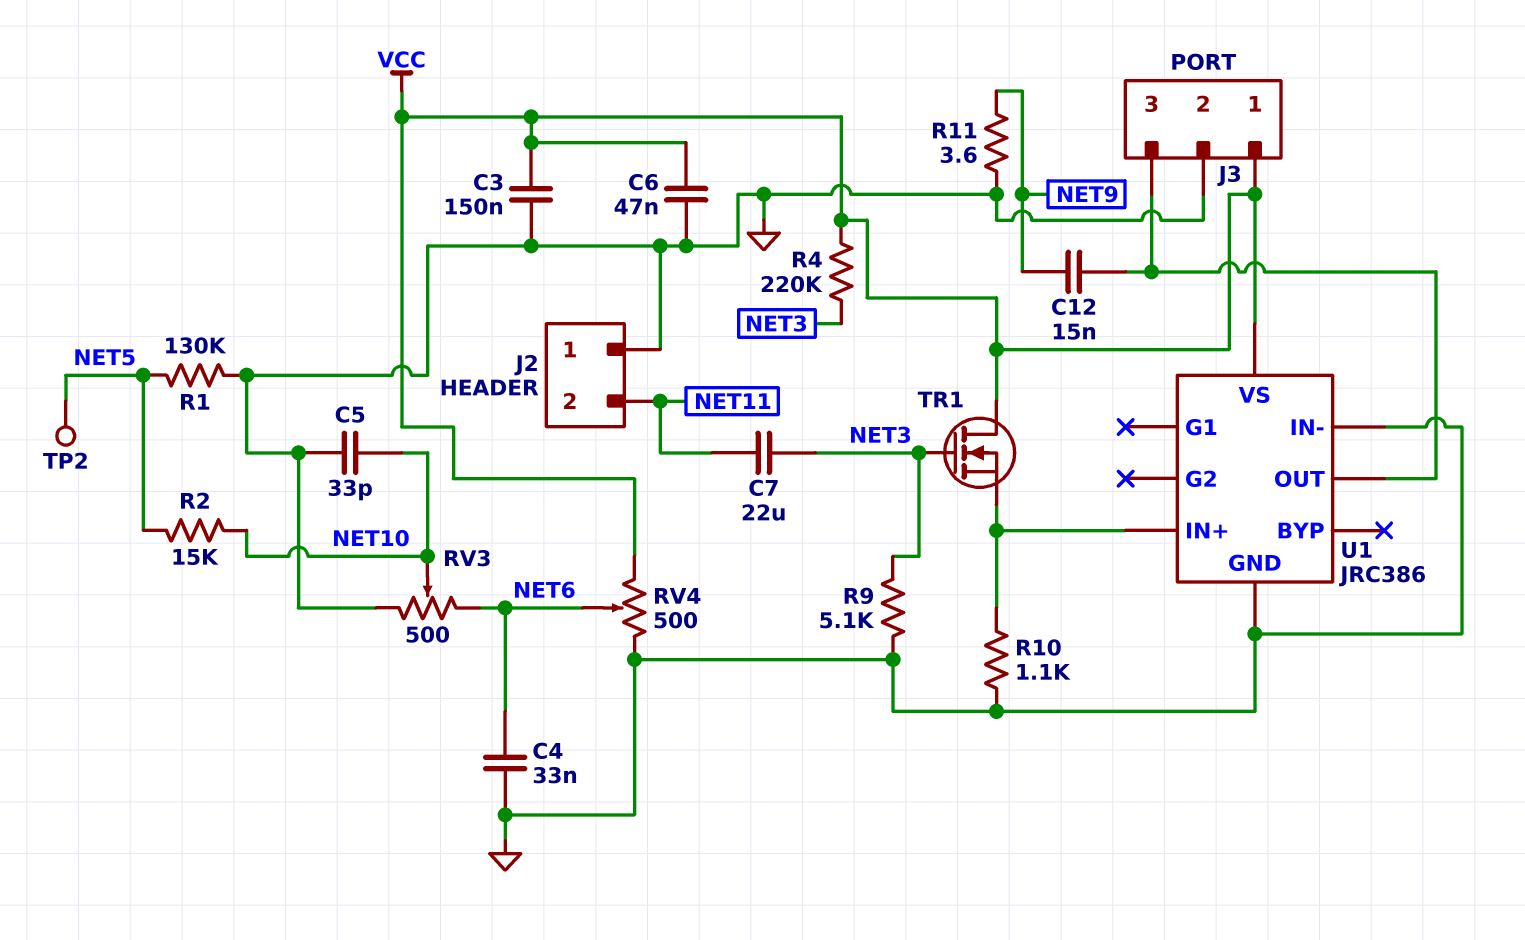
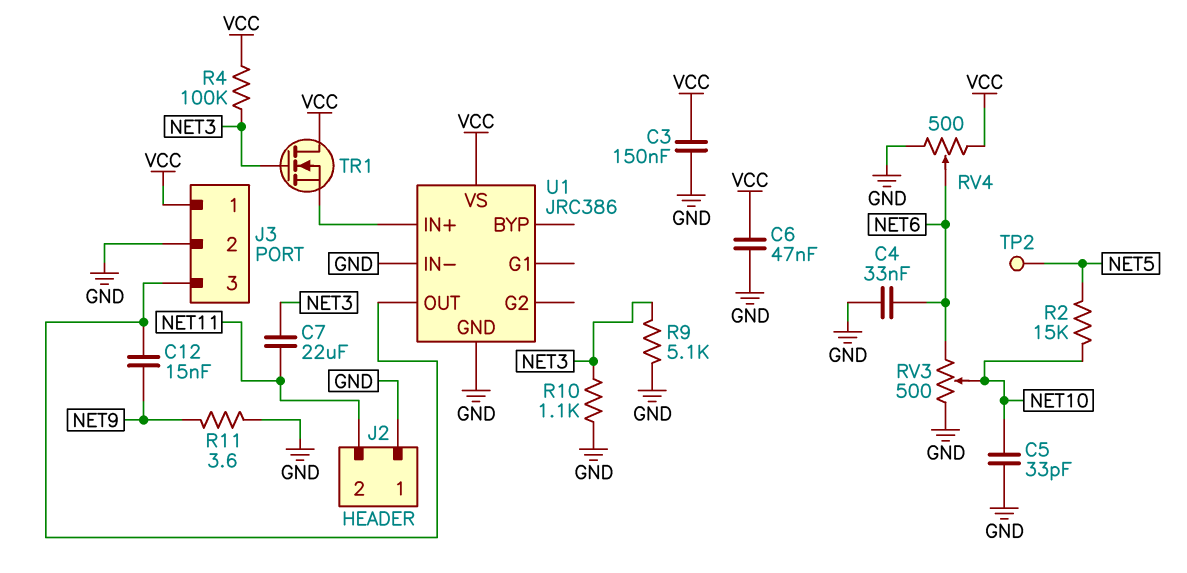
R1: 130k (GND, NET5) -> none
R4: 220k (NET3, VCC) -> 100k (NET3, VCC)
R10: 1.1k (GND, U1/IN+) -> 1.1k (GND, NET3)

